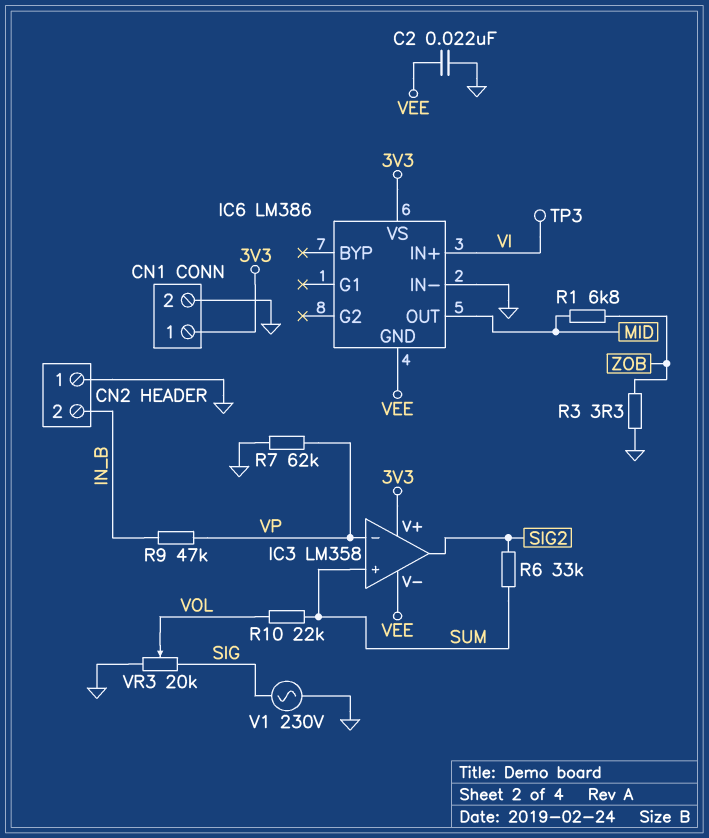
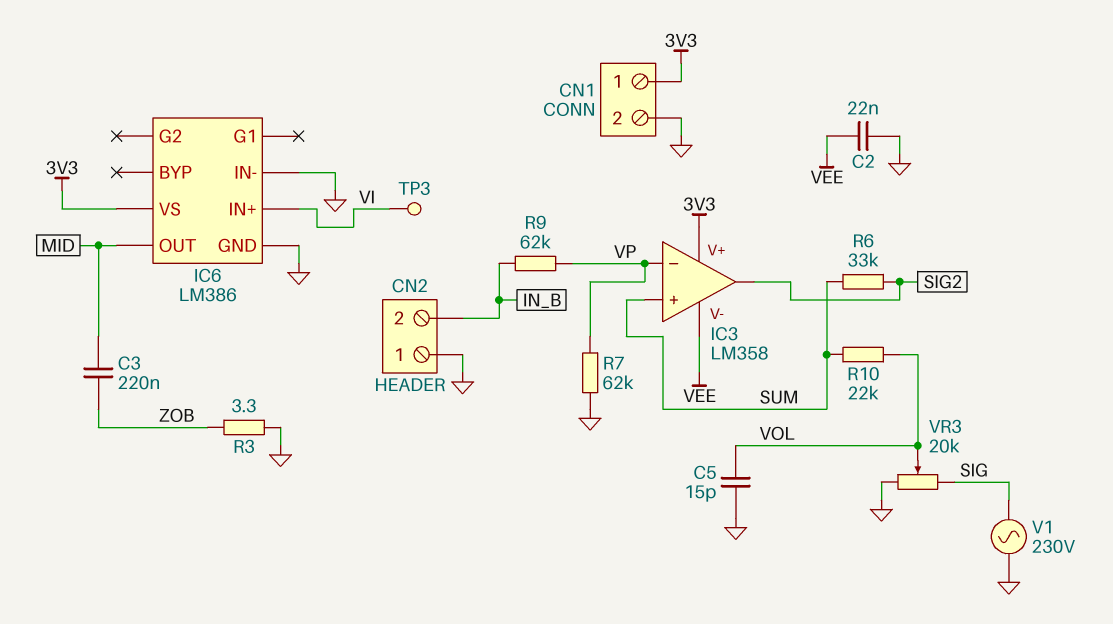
C3: none -> 220nF (MID, ZOB)
C5: none -> 15pF (GND, VOL)
IC6 pin GND: VEE -> GND
R1: 6.8k (MID, ZOB) -> none
R9: 47k (IN_B, VP) -> 62k (IN_B, VP)

